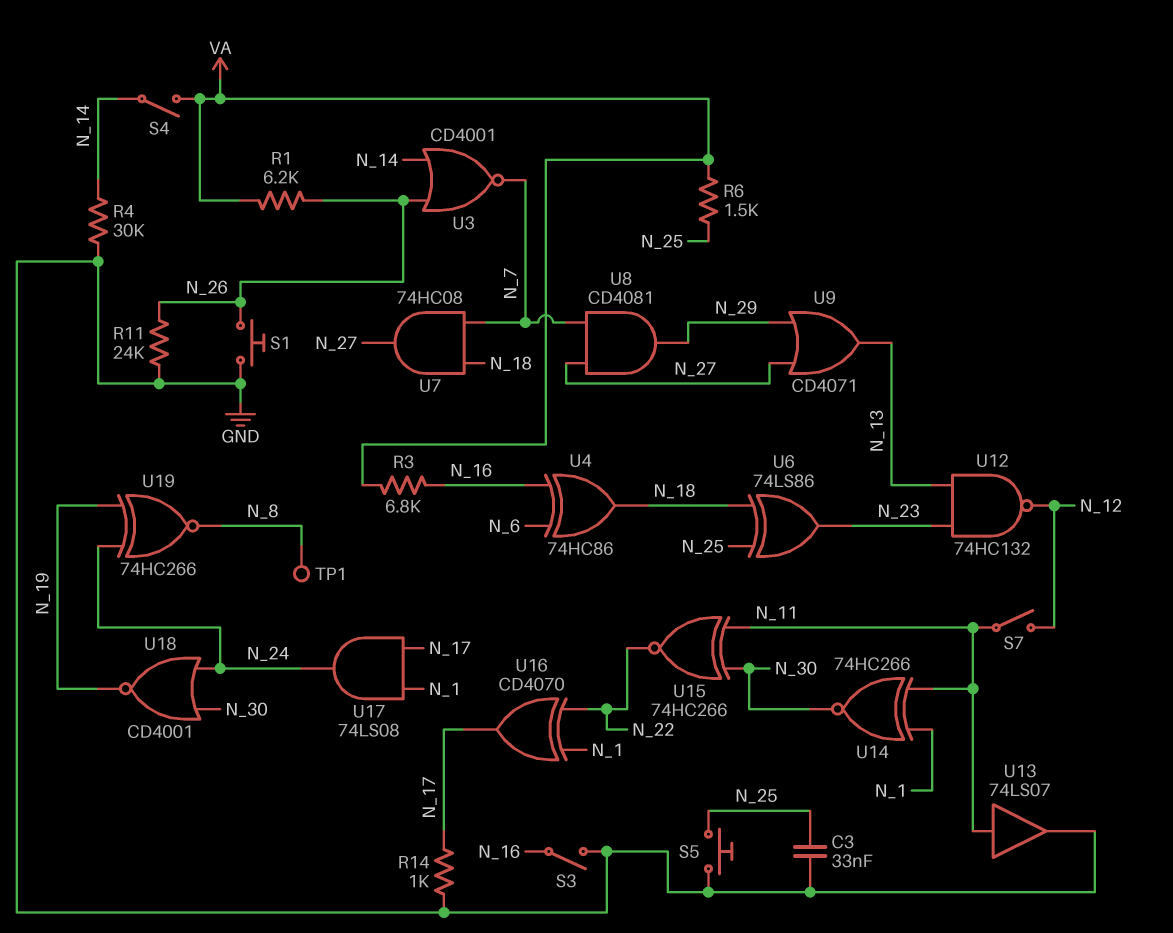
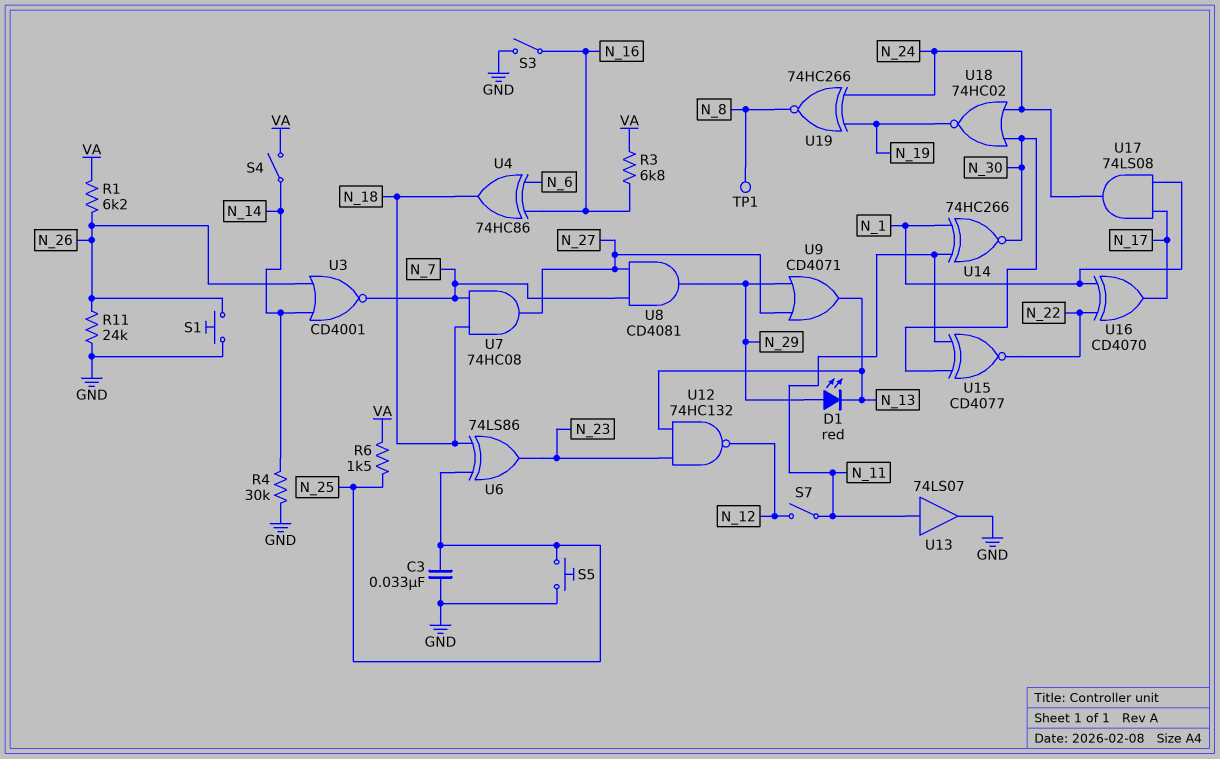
D1: none -> LED red (A N_29, K N_13)
R14: 1k (GND, N_17) -> none
U15: XNOR 74HC266 (in N_11, in N_30, out N_22) -> XNOR CD4077 (in N_11, in N_30, out N_22)
U18: NOR CD4001 (in N_24, in N_30, out N_19) -> NOR 74HC02 (in N_24, in N_30, out N_19)

